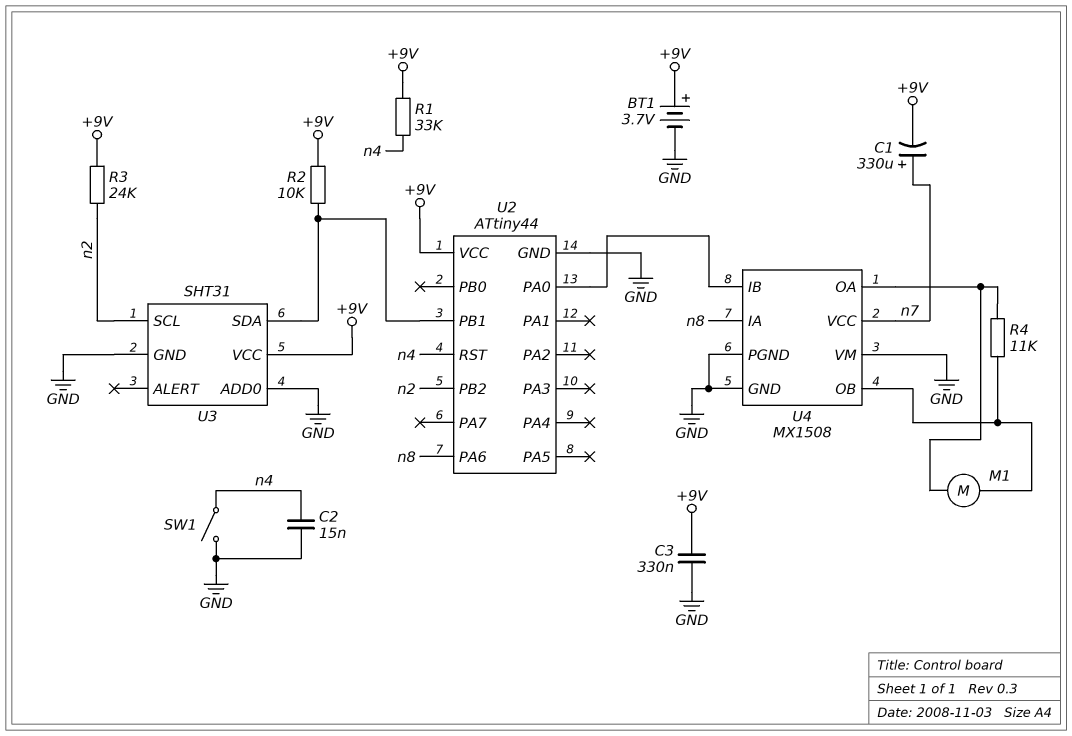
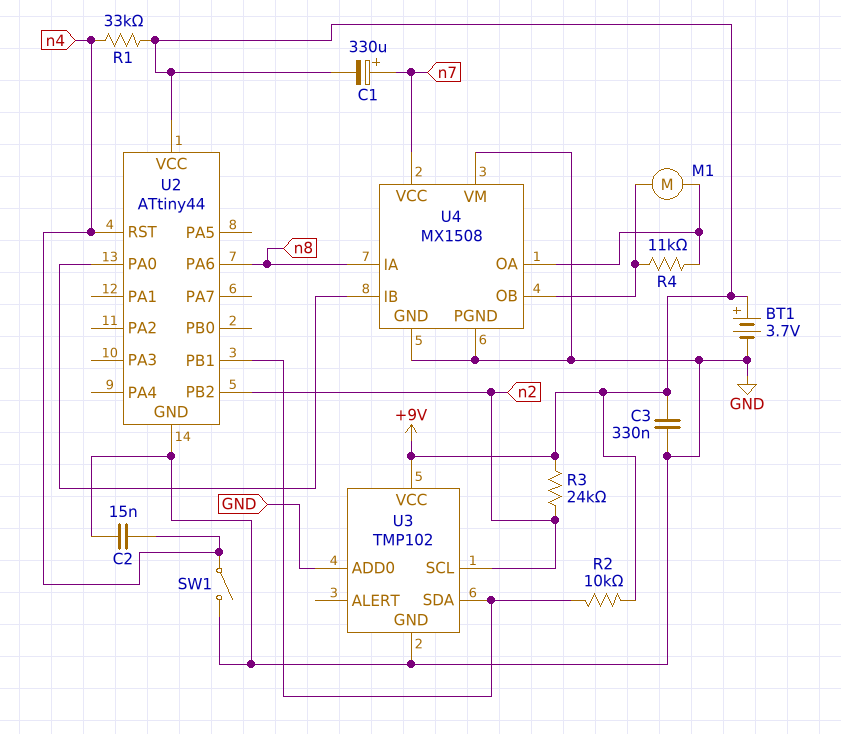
U3: SHT31 -> TMP102

